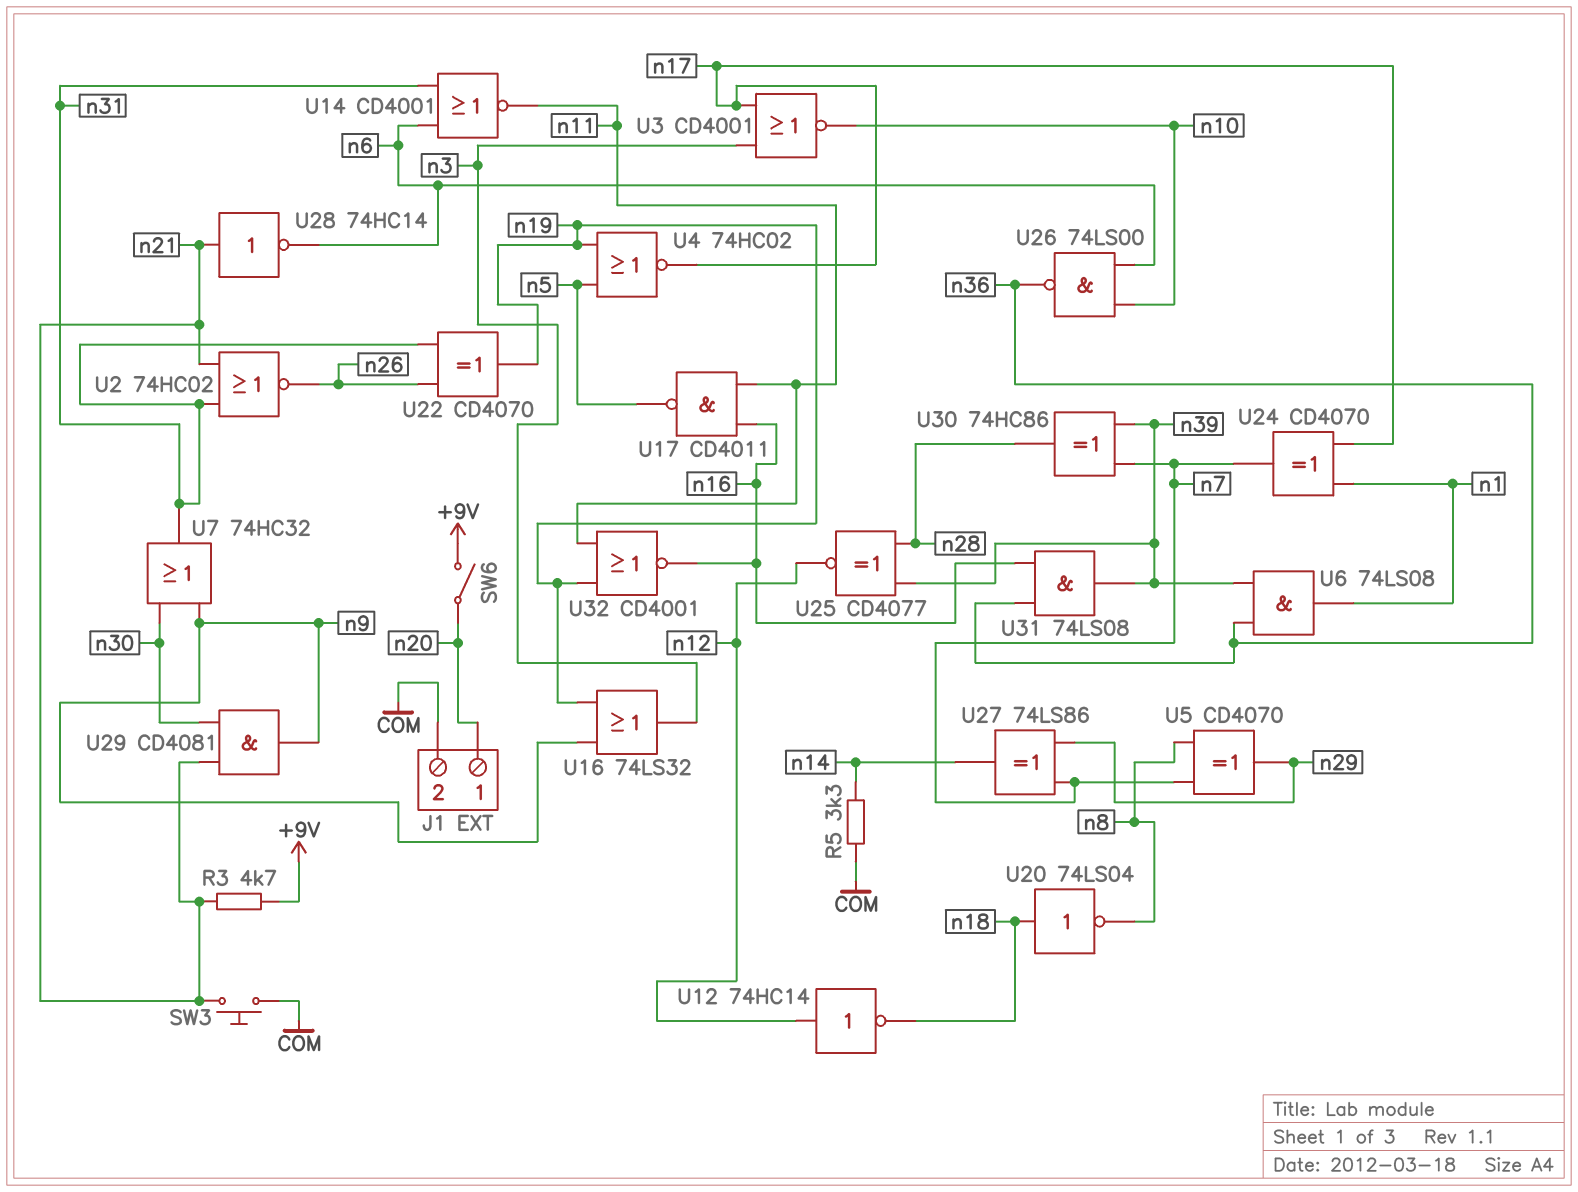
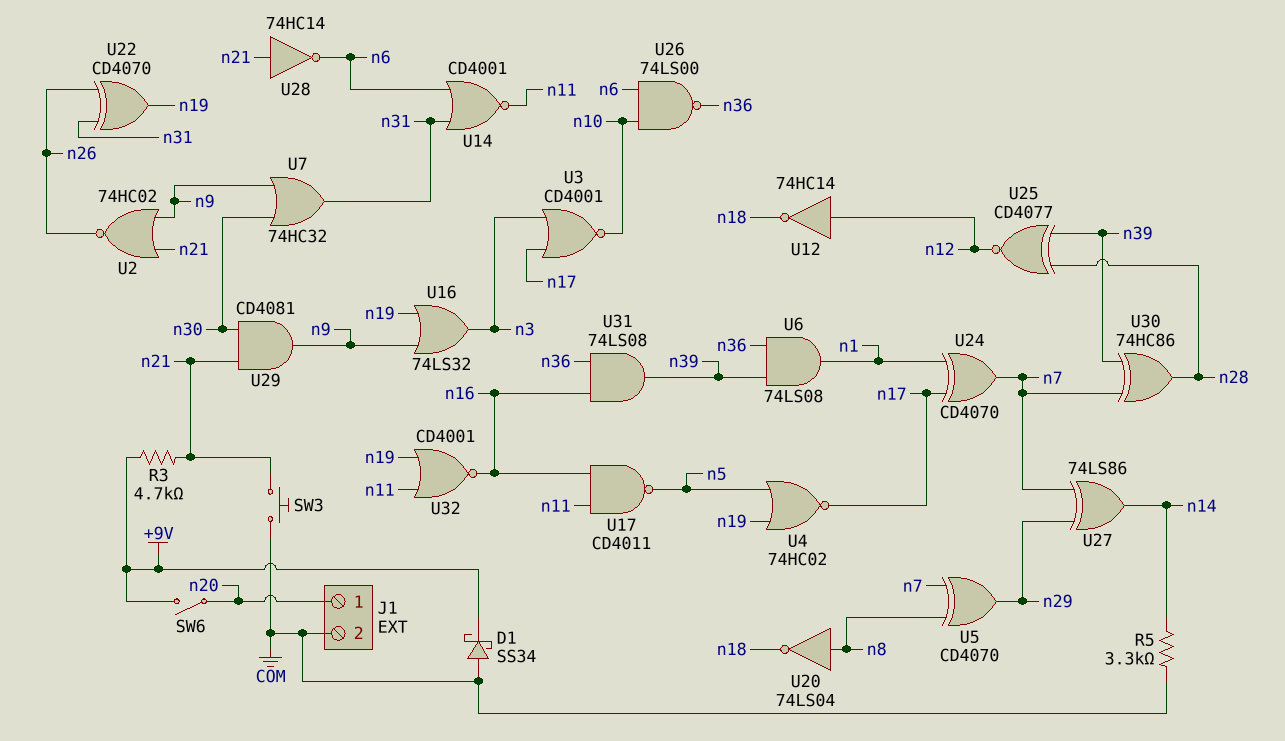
D1: none -> schottky SS34 (A COM, K +9V)
U2: NOR 74HC02 (in n21, in n31, out n26) -> NOR 74HC02 (in n9, in n21, out n26)
U20: NOT 74LS04 (in n18, out n8) -> NOT 74LS04 (in n8, out n18)

